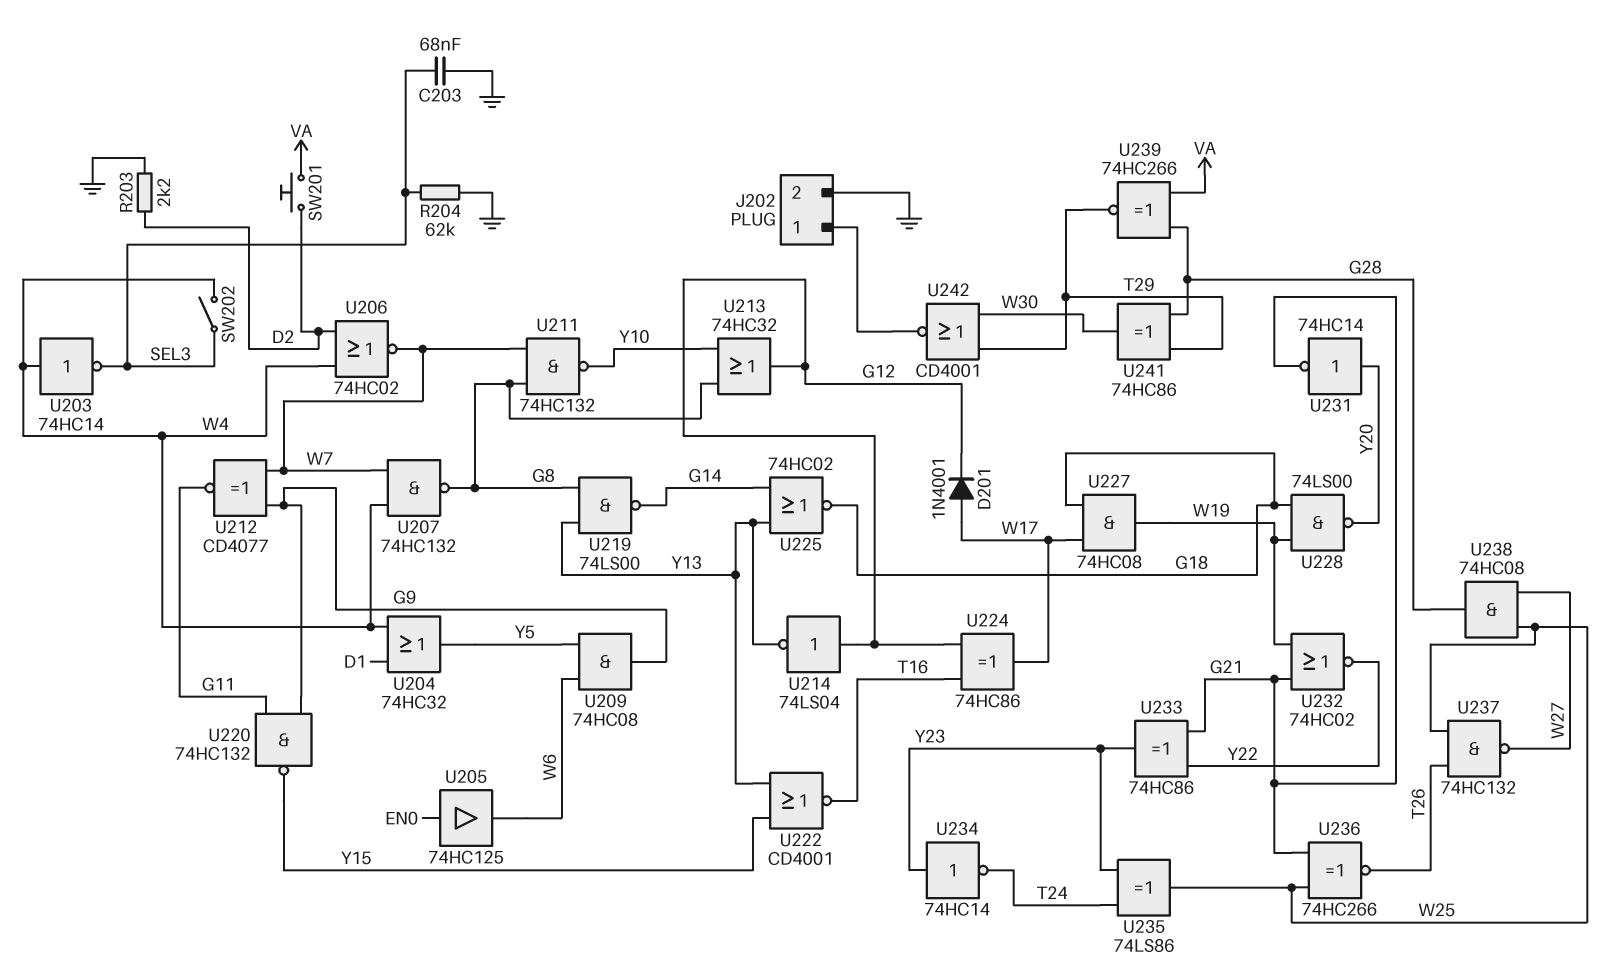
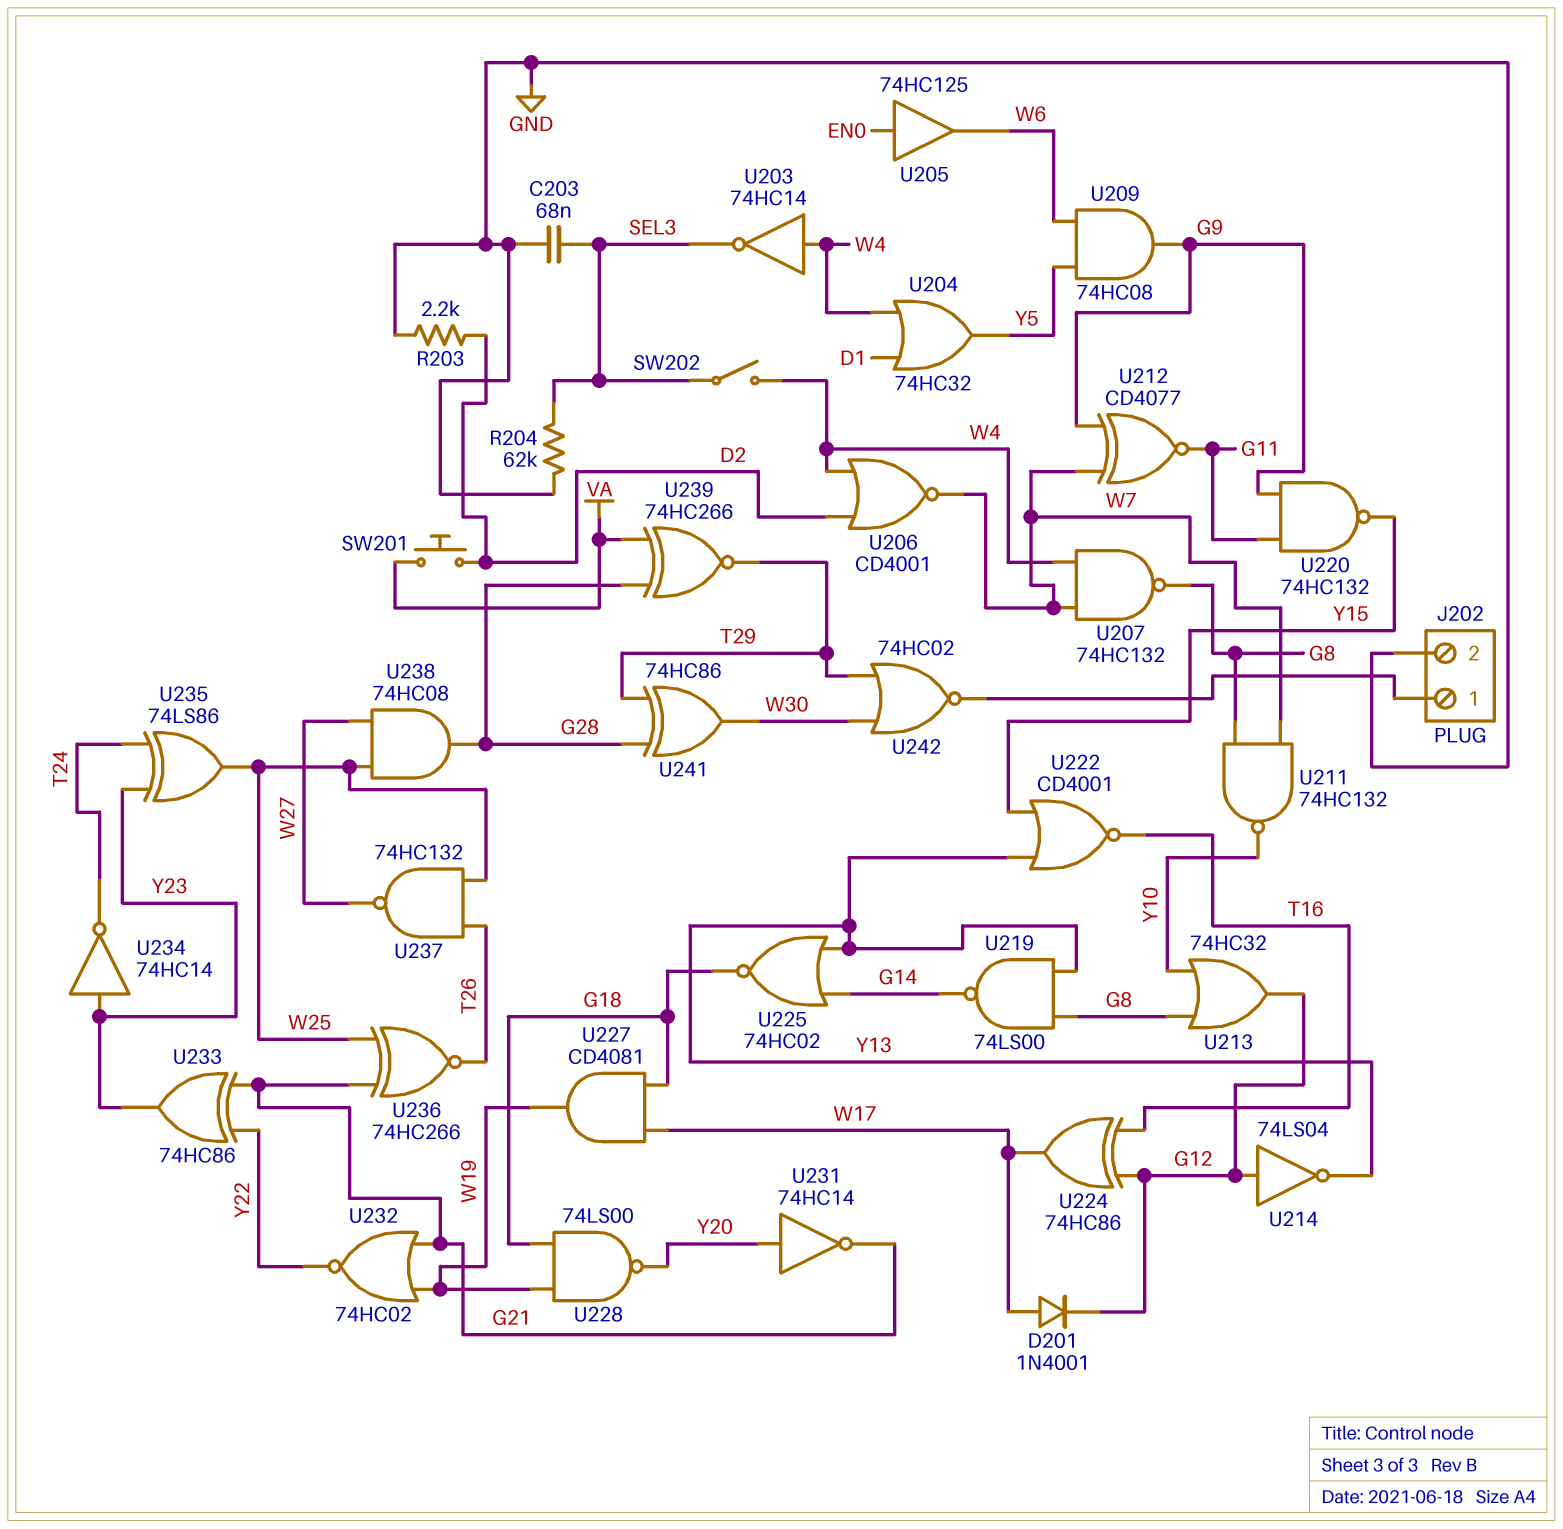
U206: NOR 74HC02 (in D2, in W4, out W7) -> NOR CD4001 (in D2, in W4, out W7)
U227: AND 74HC08 (in G18, in W17, out W19) -> AND CD4081 (in G18, in W17, out W19)
U242: NOR CD4001 (in T29, in W30, out J202/1) -> NOR 74HC02 (in T29, in W30, out J202/1)

